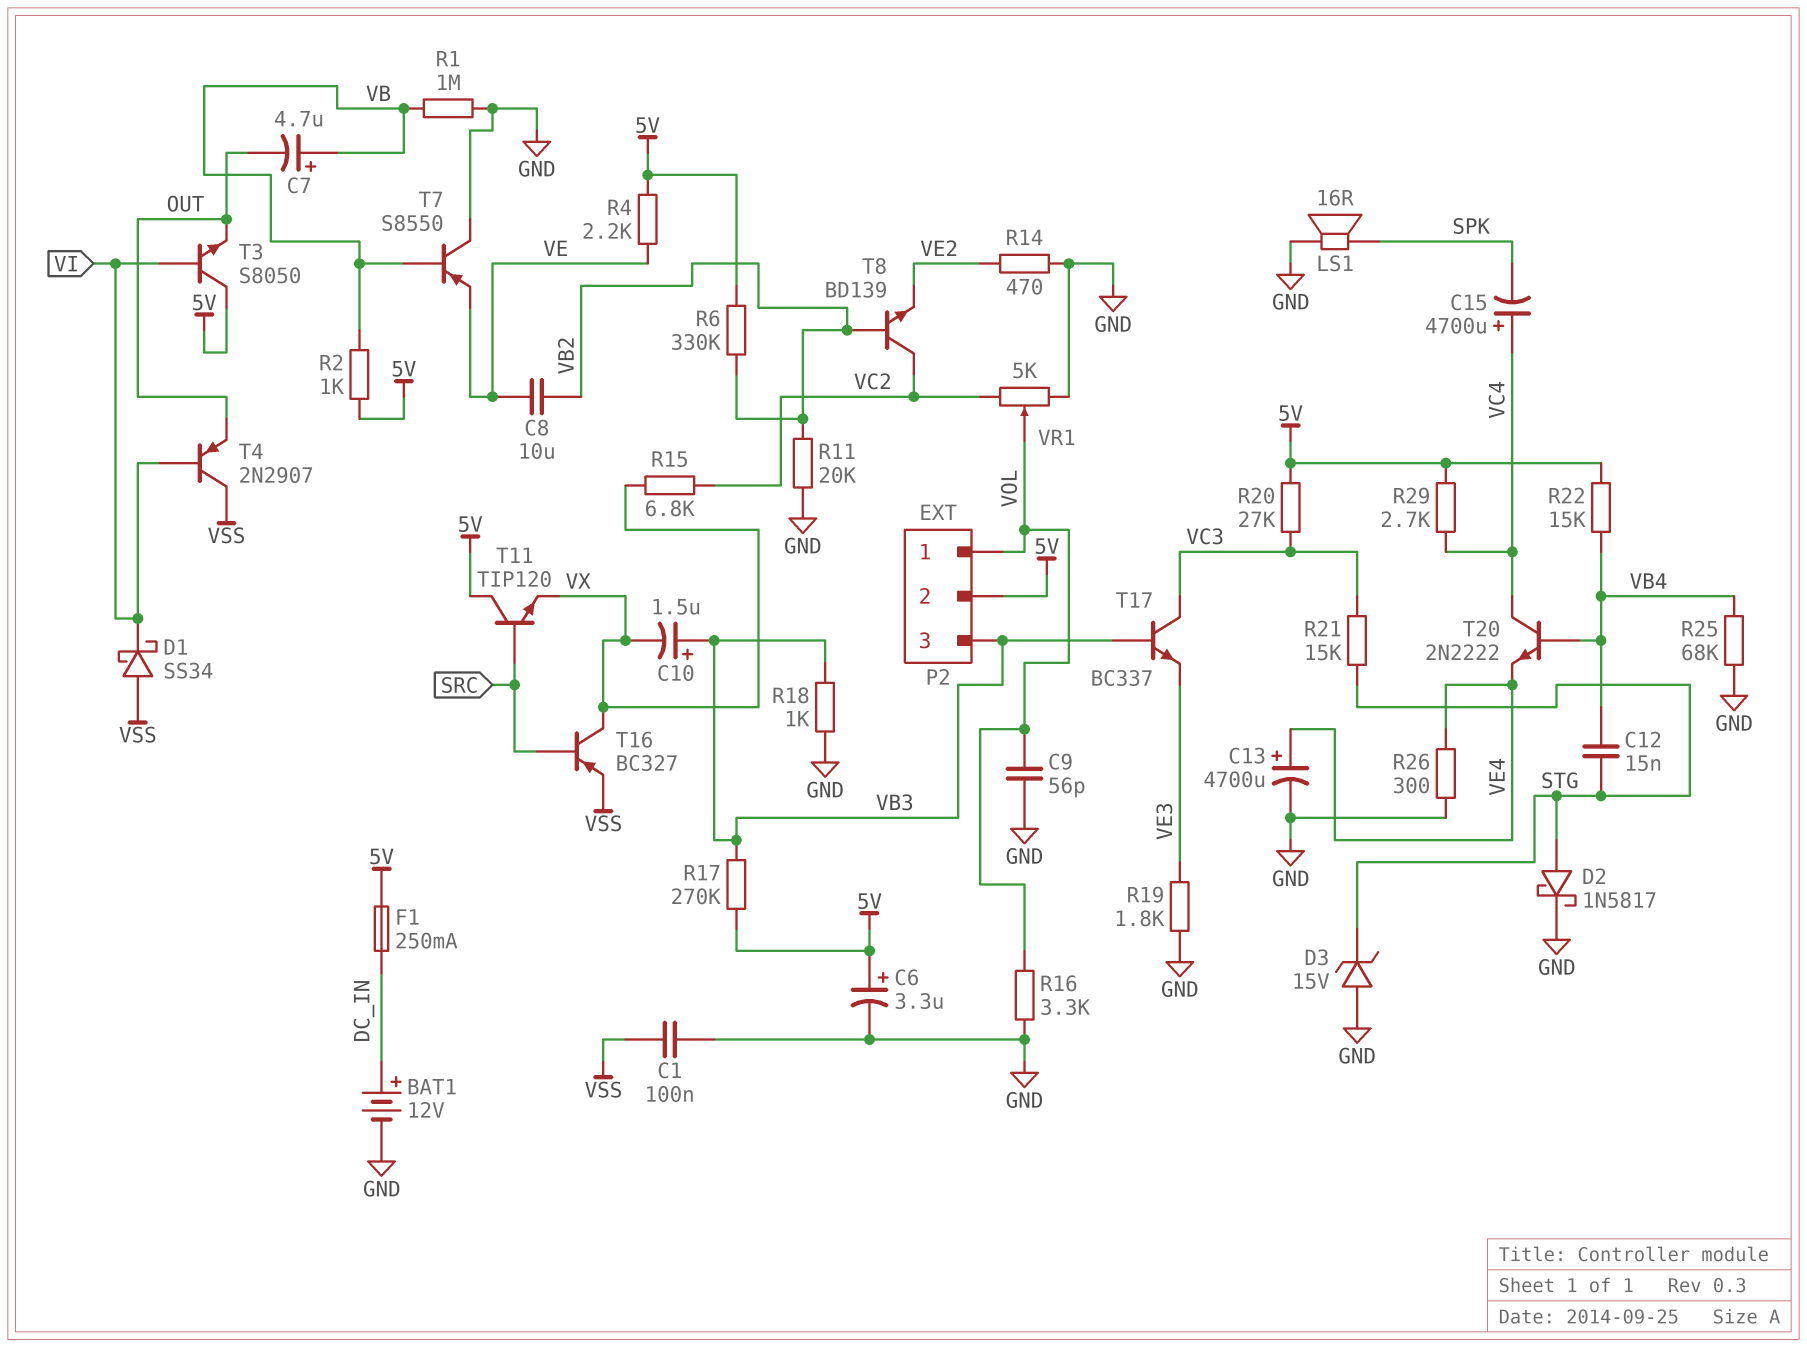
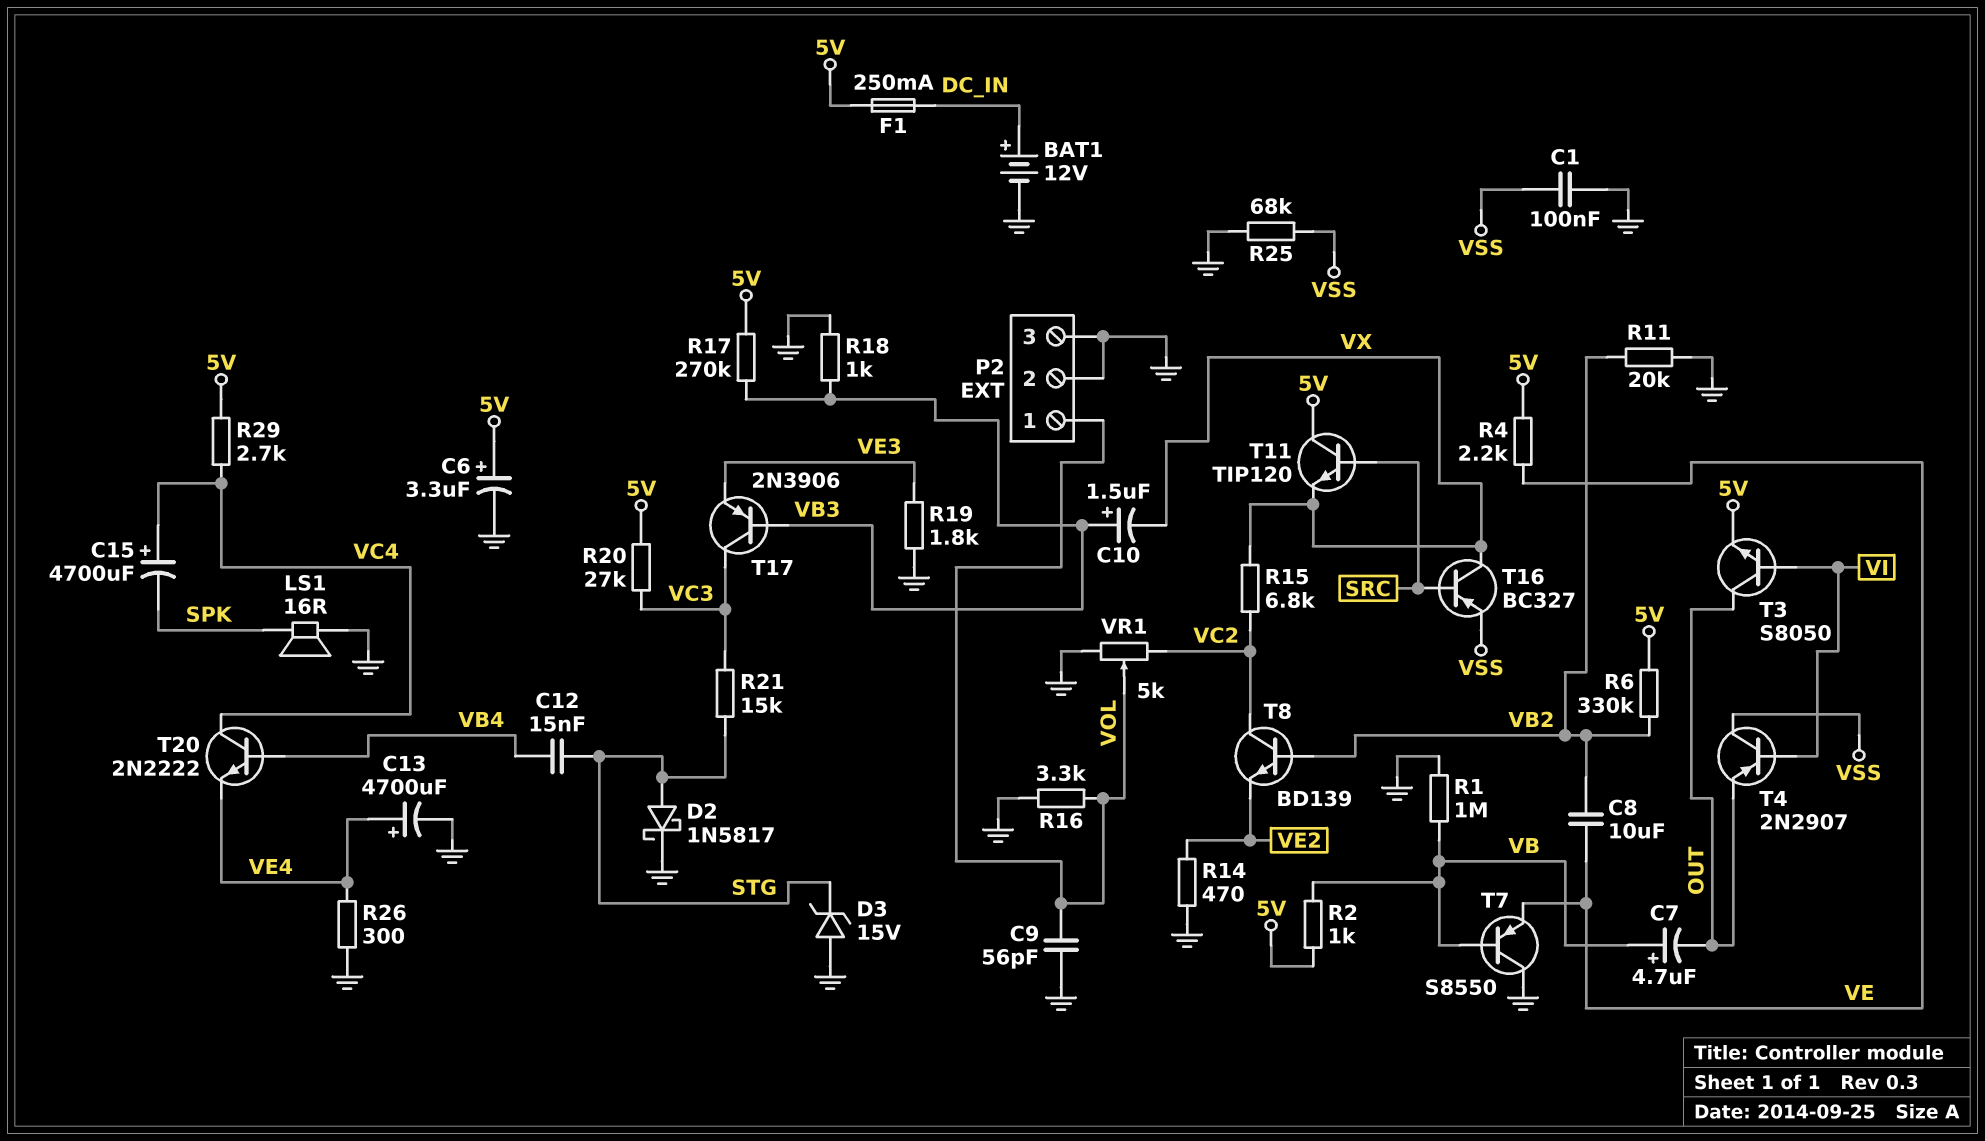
D1: schottky SS34 (A VSS, K VI) -> none
P2 pin 2: 5V -> GND
P2 pin 3: VB3 -> GND
R22: 15k (5V, VB4) -> none
R25: 68k (GND, VB4) -> 68k (GND, VSS)
T3: NPN S8050 (B VI, C 5V, E OUT) -> NPN S8050 (B VI, C OUT, E 5V)
T17: NPN BC337 (B VB3, C VC3, E VE3) -> PNP 2N3906 (B VB3, C VC3, E VE3)

